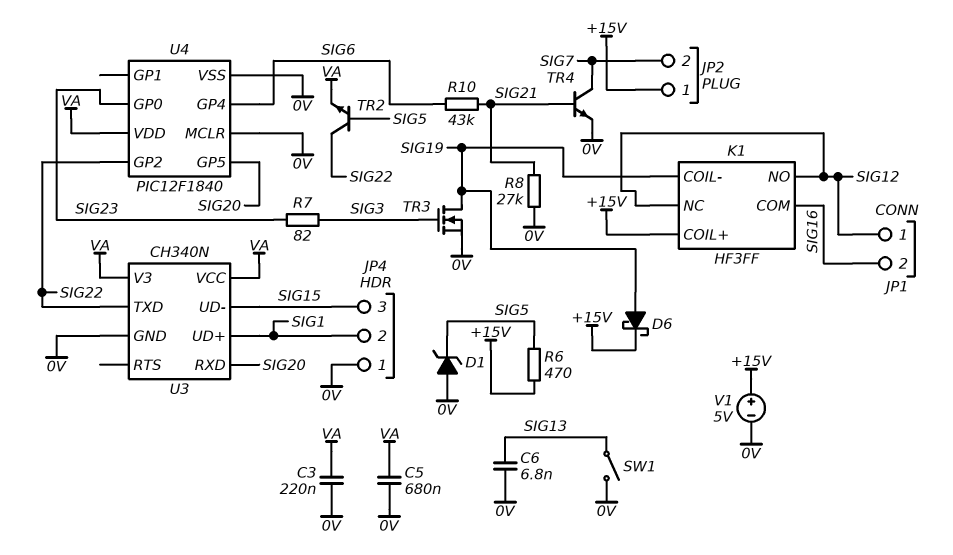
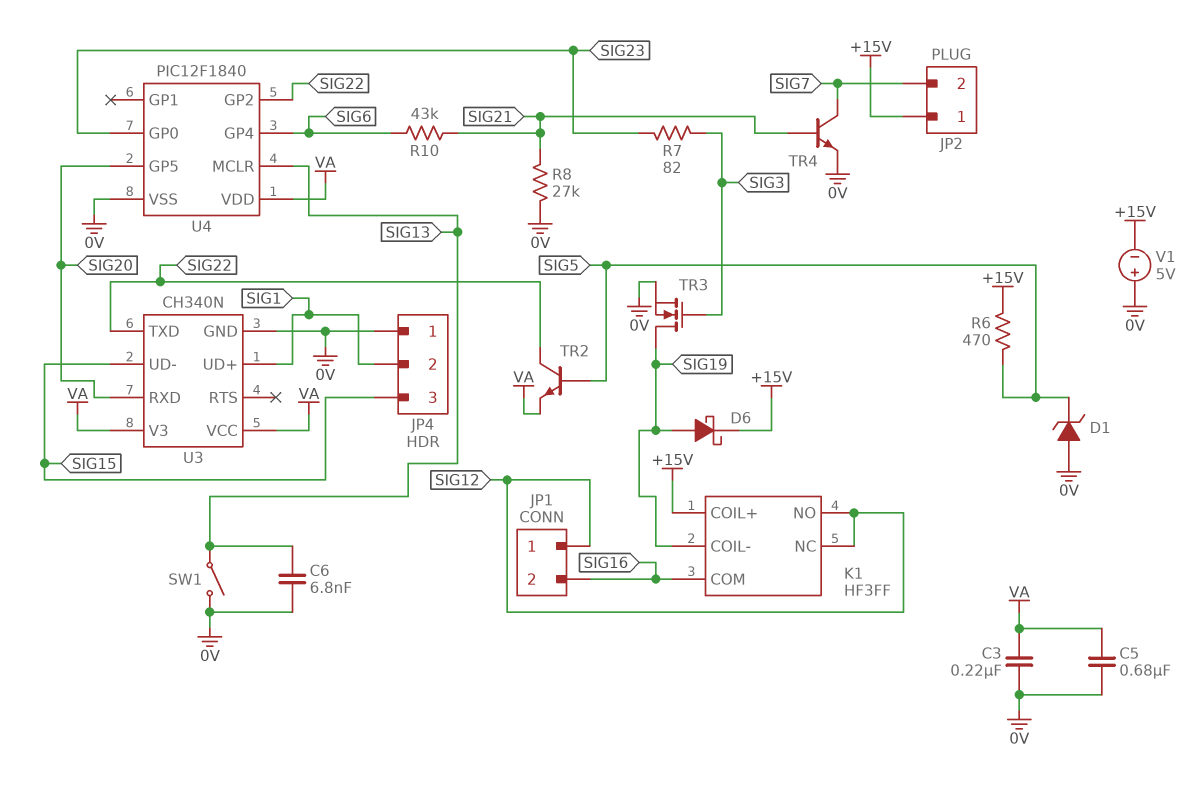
U4 pin MCLR: 0V -> SIG13
V1: 5V (plus +15V, minus 0V) -> 5V (plus 0V, minus +15V)

